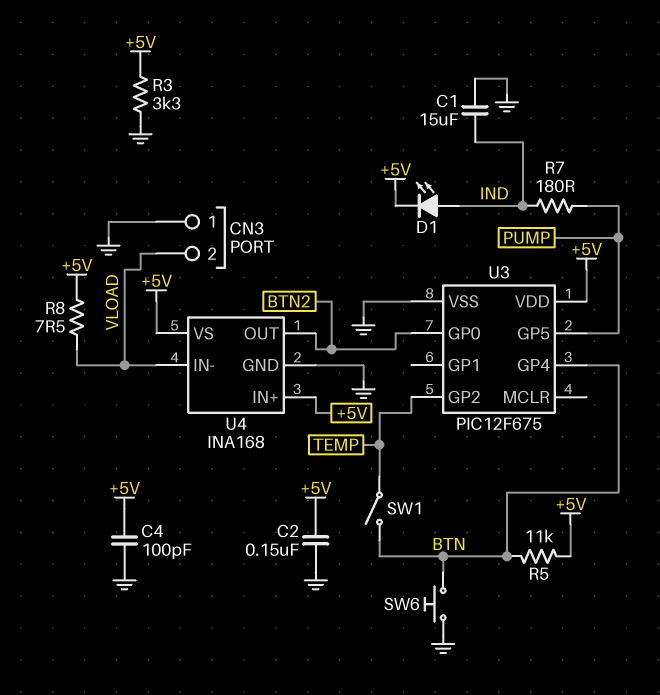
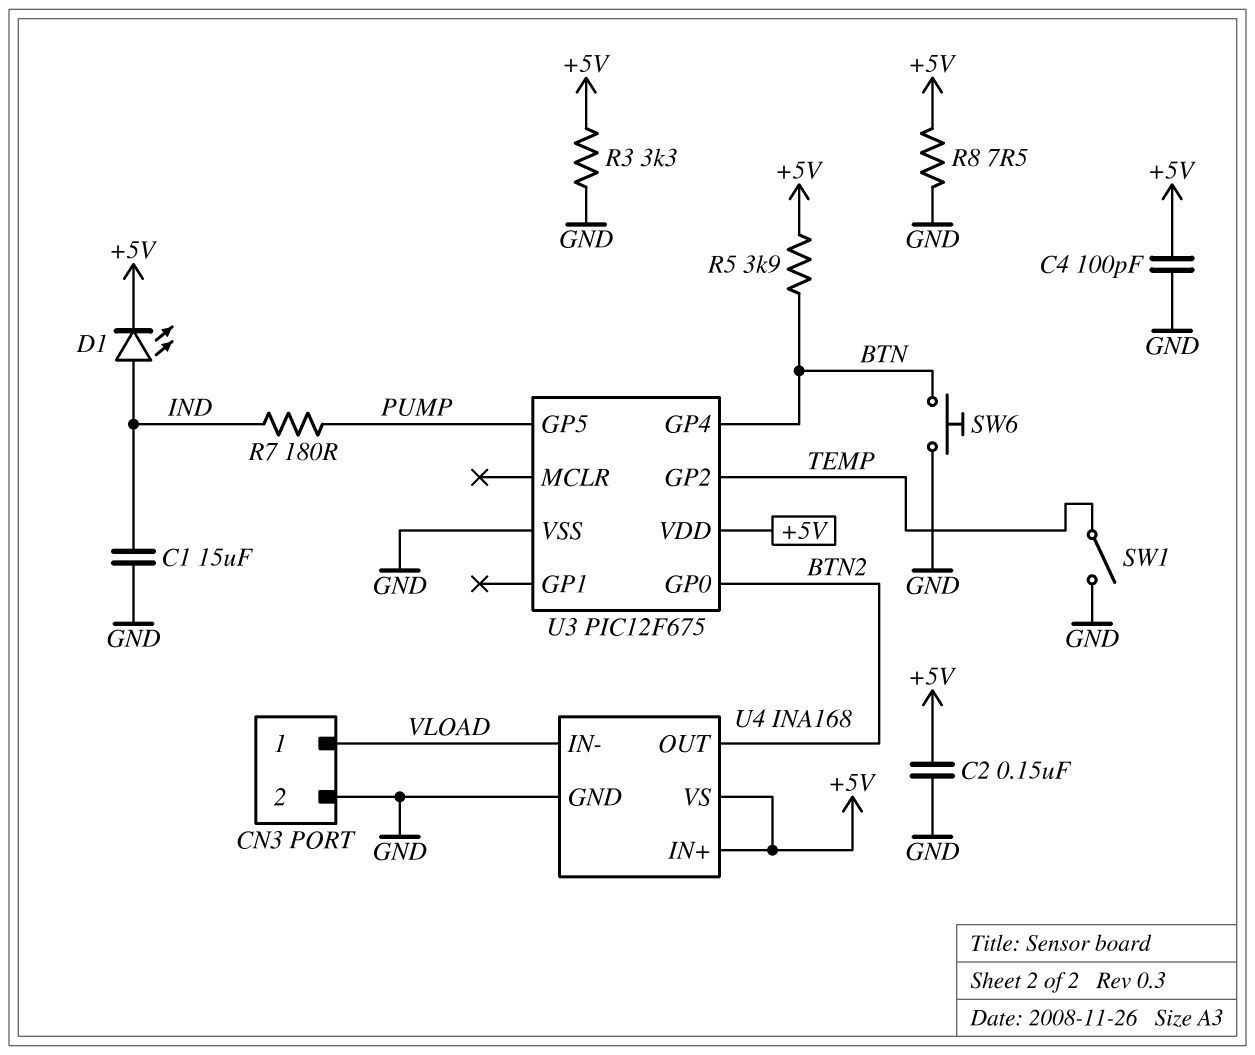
CN3 pin 1: GND -> VLOAD
CN3 pin 2: VLOAD -> GND
R5: 11k (+5V, BTN) -> 3.9k (+5V, BTN)
R8: 7.5 (+5V, VLOAD) -> 7.5 (+5V, GND)
SW1: switch (BTN, TEMP) -> switch (GND, TEMP)

